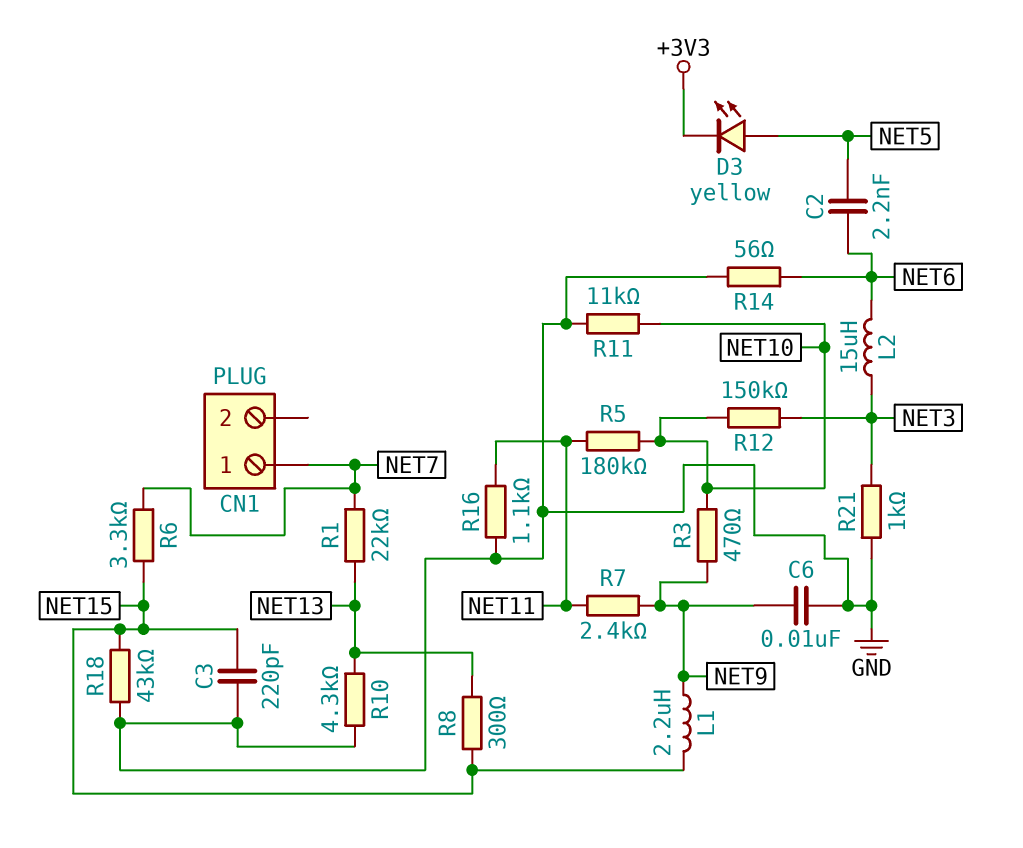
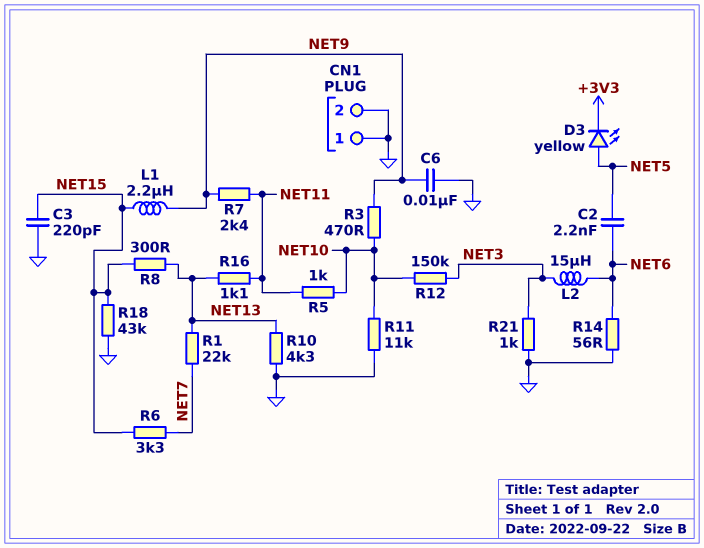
CN1 pin 1: NET7 -> GND
CN1 pin 2: none -> GND
R5: 180k (NET10, NET11) -> 1k (NET10, NET11)
R16: 1.1k (GND, NET11) -> 1.1k (NET11, NET13)

